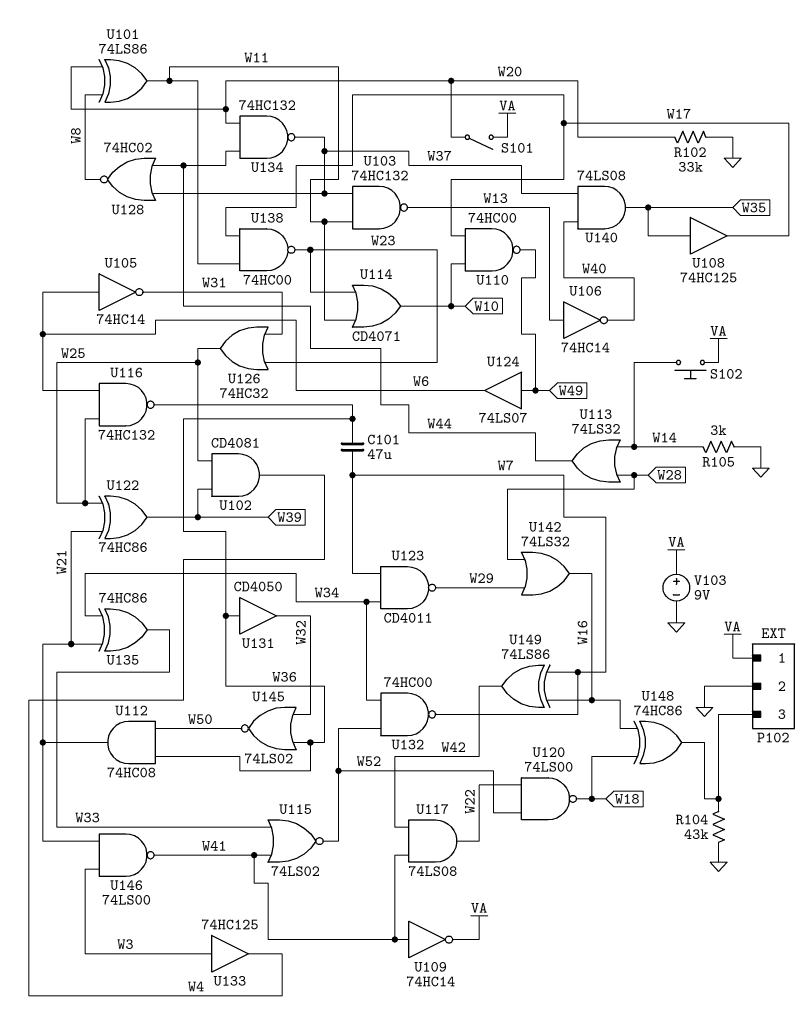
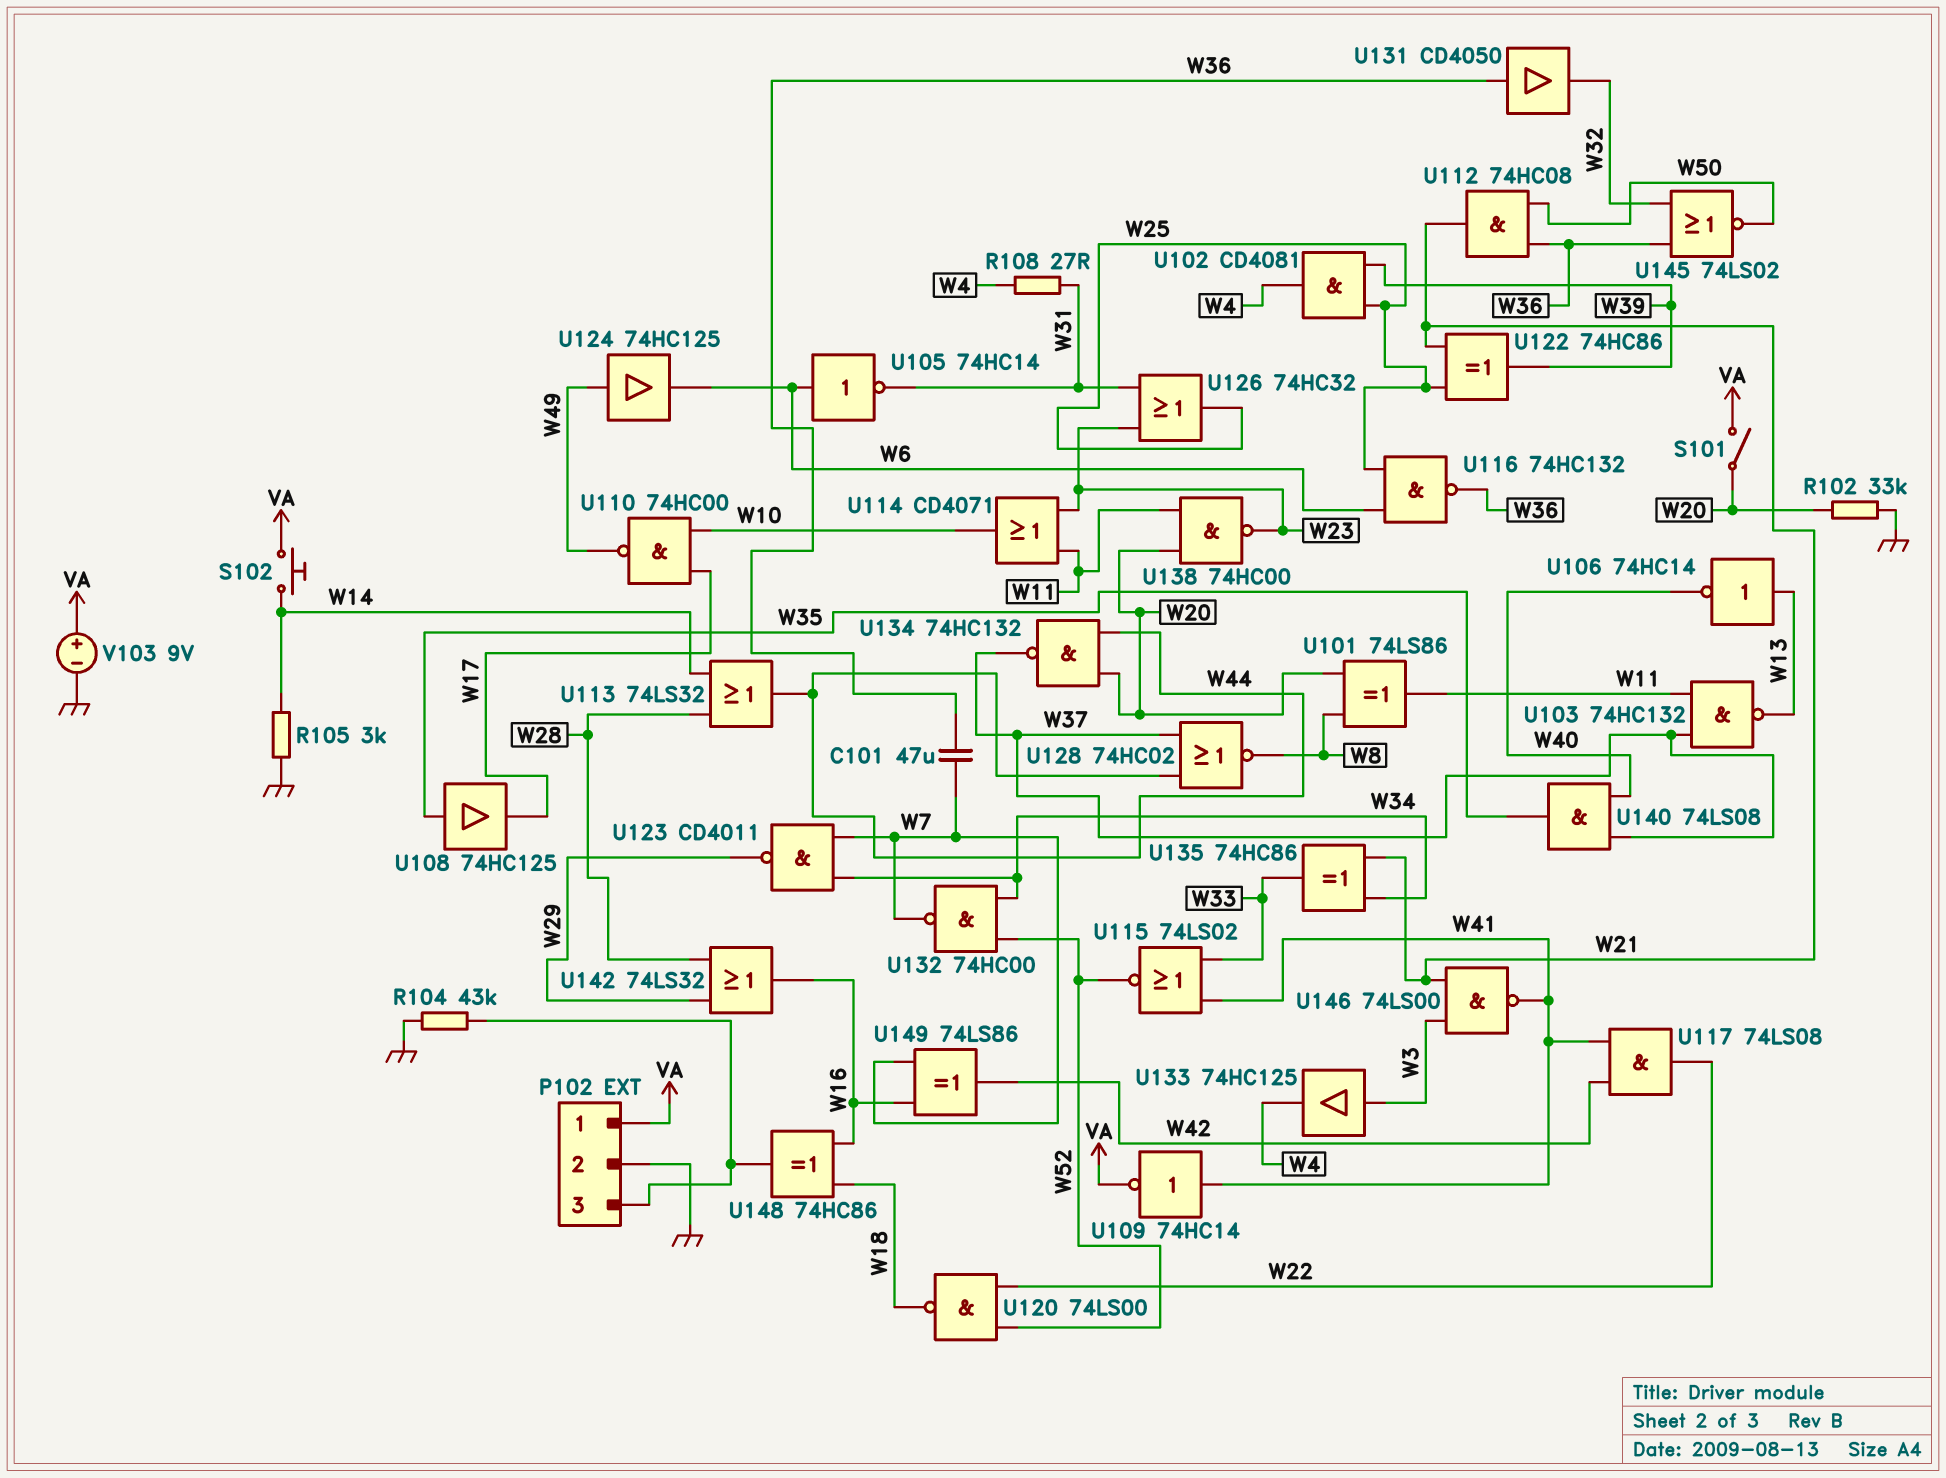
R108: none -> 27 (W4, W31)
U124: buffer 74LS07 (in W49, out W6) -> buffer 74HC125 (in W49, out W6)
U138: NAND 74HC00 (in W11, in W17, out W23) -> NAND 74HC00 (in W11, in W20, out W23)

